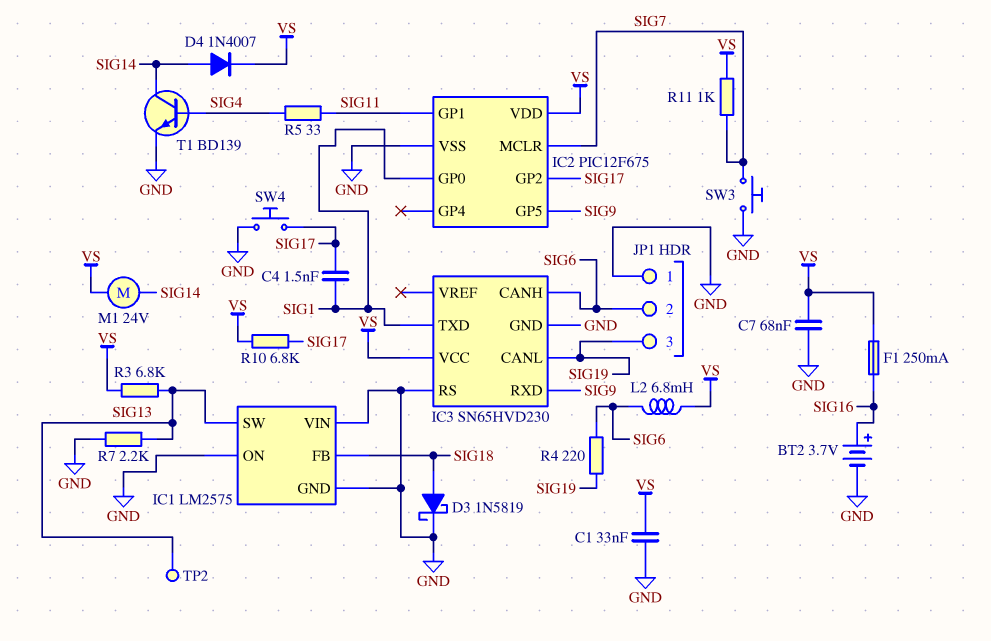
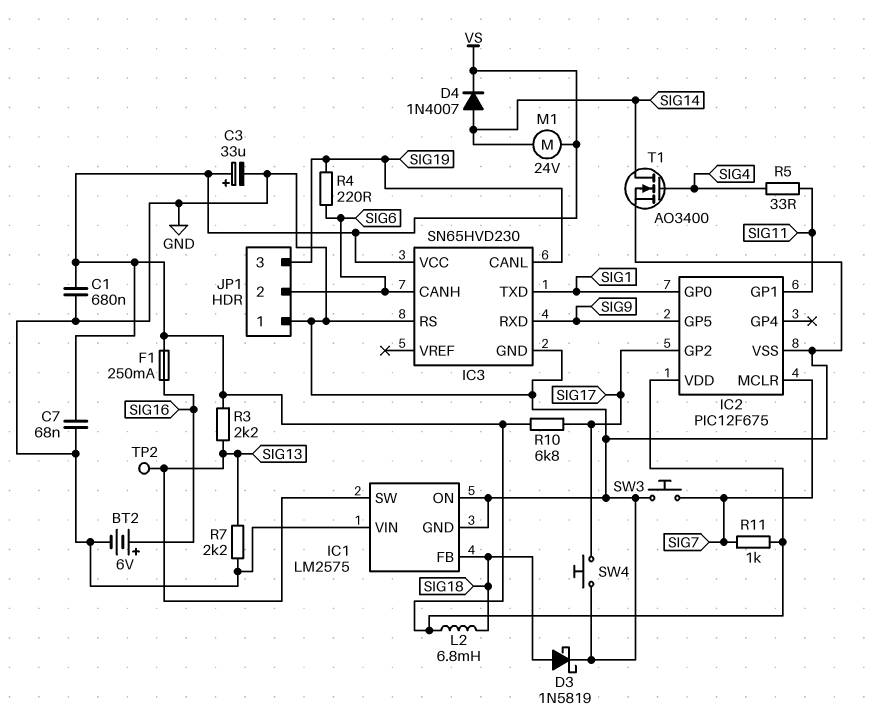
BT2: 3.7V (plus SIG16, minus GND) -> 6V (plus SIG16, minus GND)
C1: 33nF (GND, VS) -> 680nF (GND, VS)
C3: none -> 33uF (plus VS, minus GND)
C4: 1.5nF (SIG1, SIG17) -> none
L2: 6.8mH (SIG6, VS) -> 6.8mH (SIG18, VS)
R3: 6.8k (SIG13, VS) -> 2.2k (SIG13, VS)
T1: NPN BD139 (B SIG4, C SIG14, E GND) -> NMOS AO3400 (G SIG4, D SIG14, S GND)

